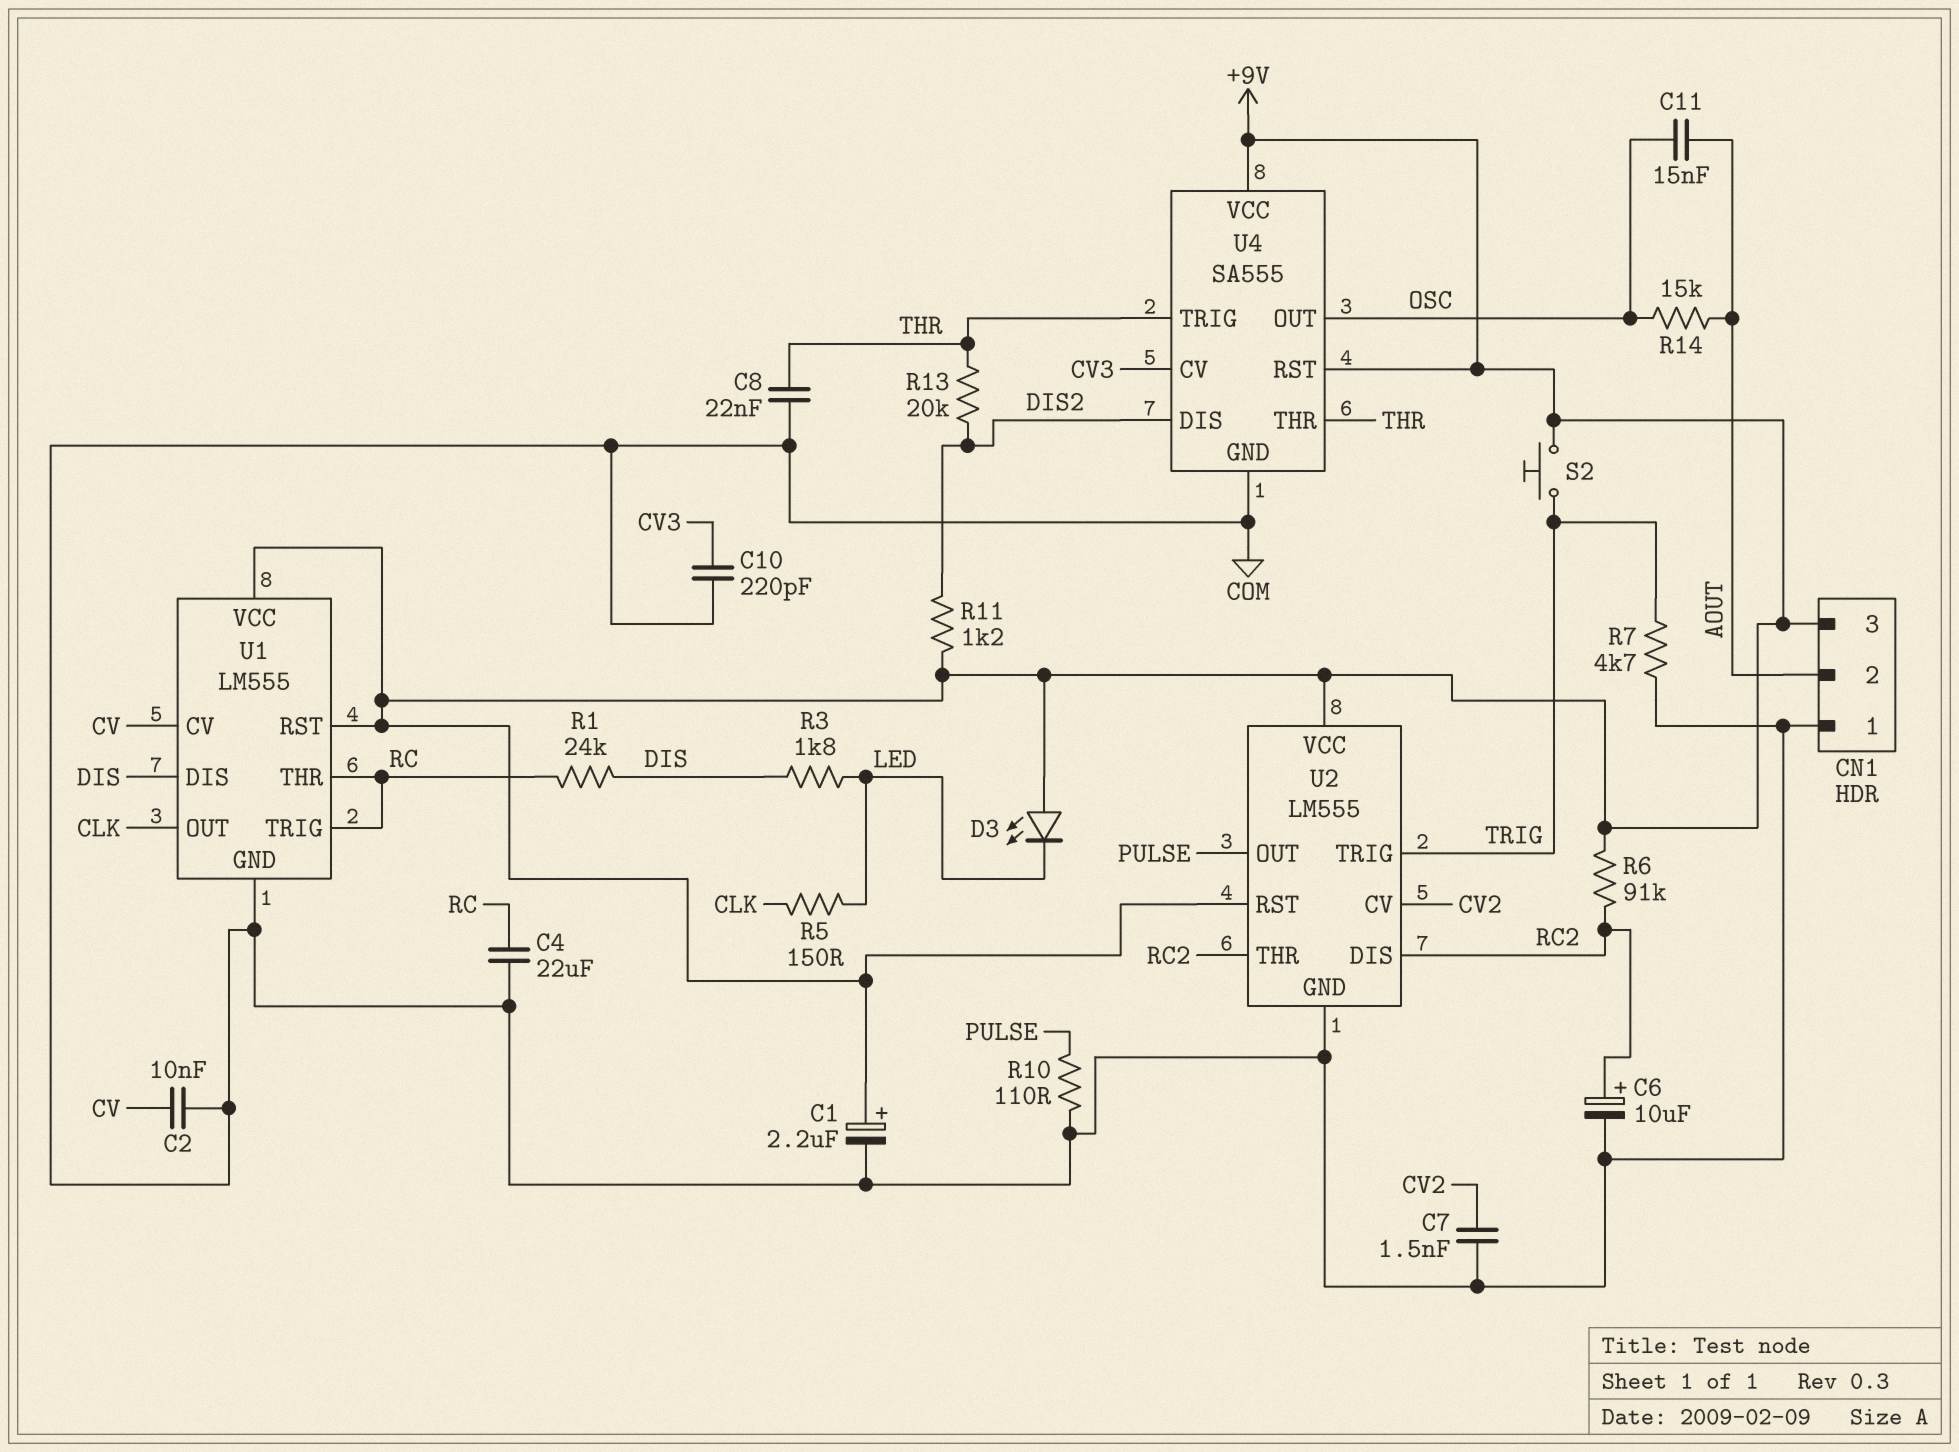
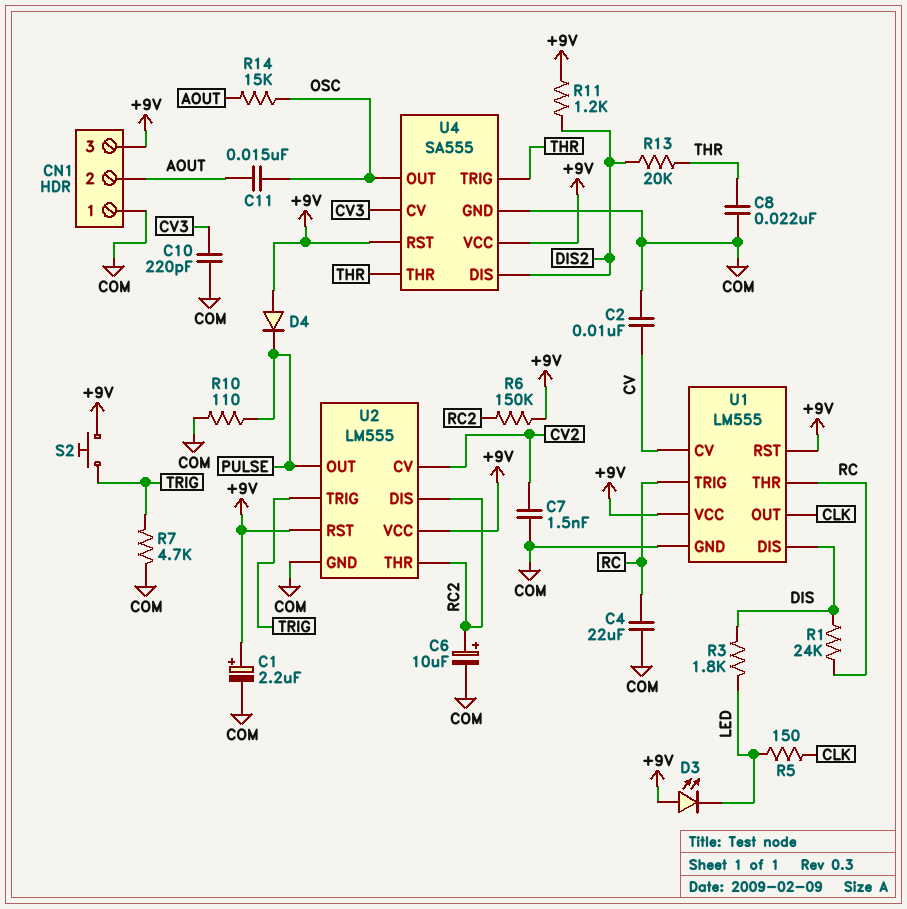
D4: none -> diode (A +9V, K PULSE)
R6: 91k (+9V, RC2) -> 150k (+9V, RC2)

